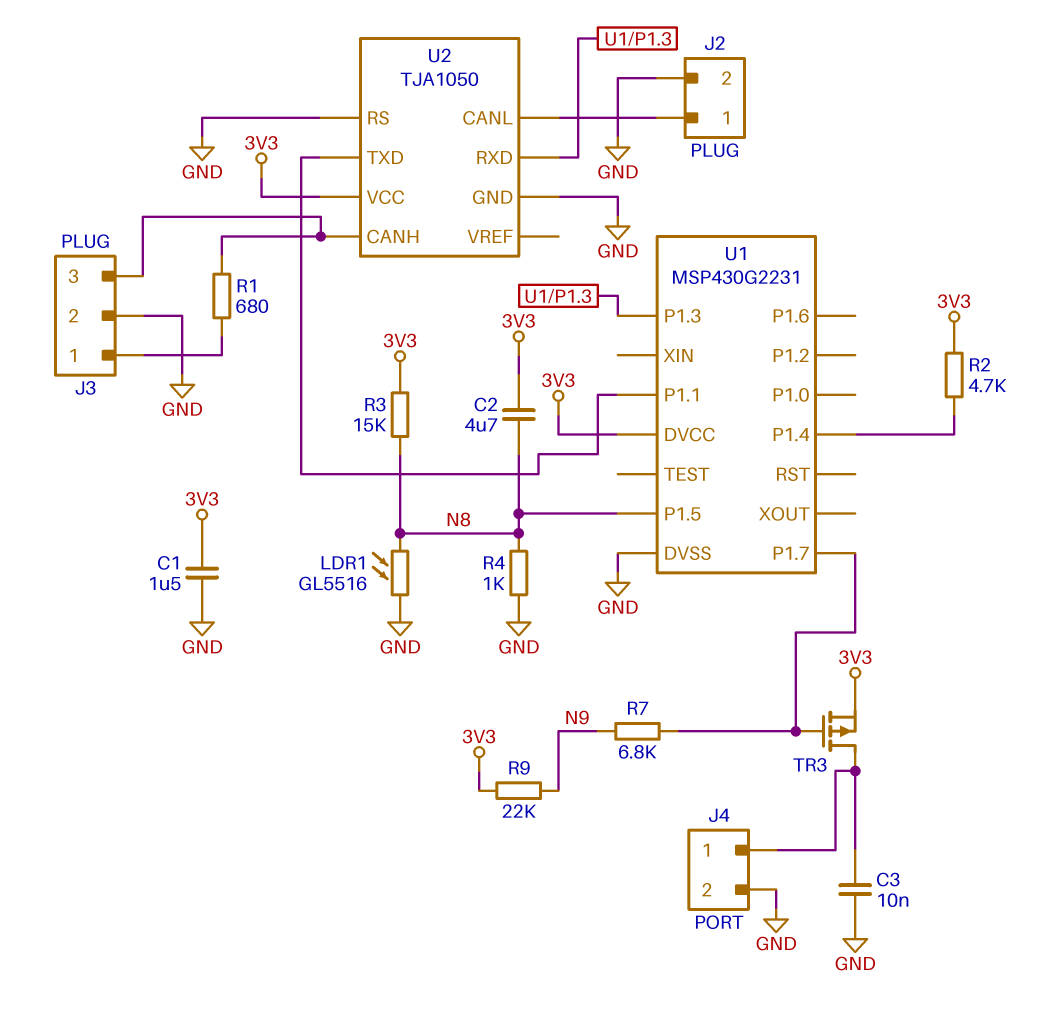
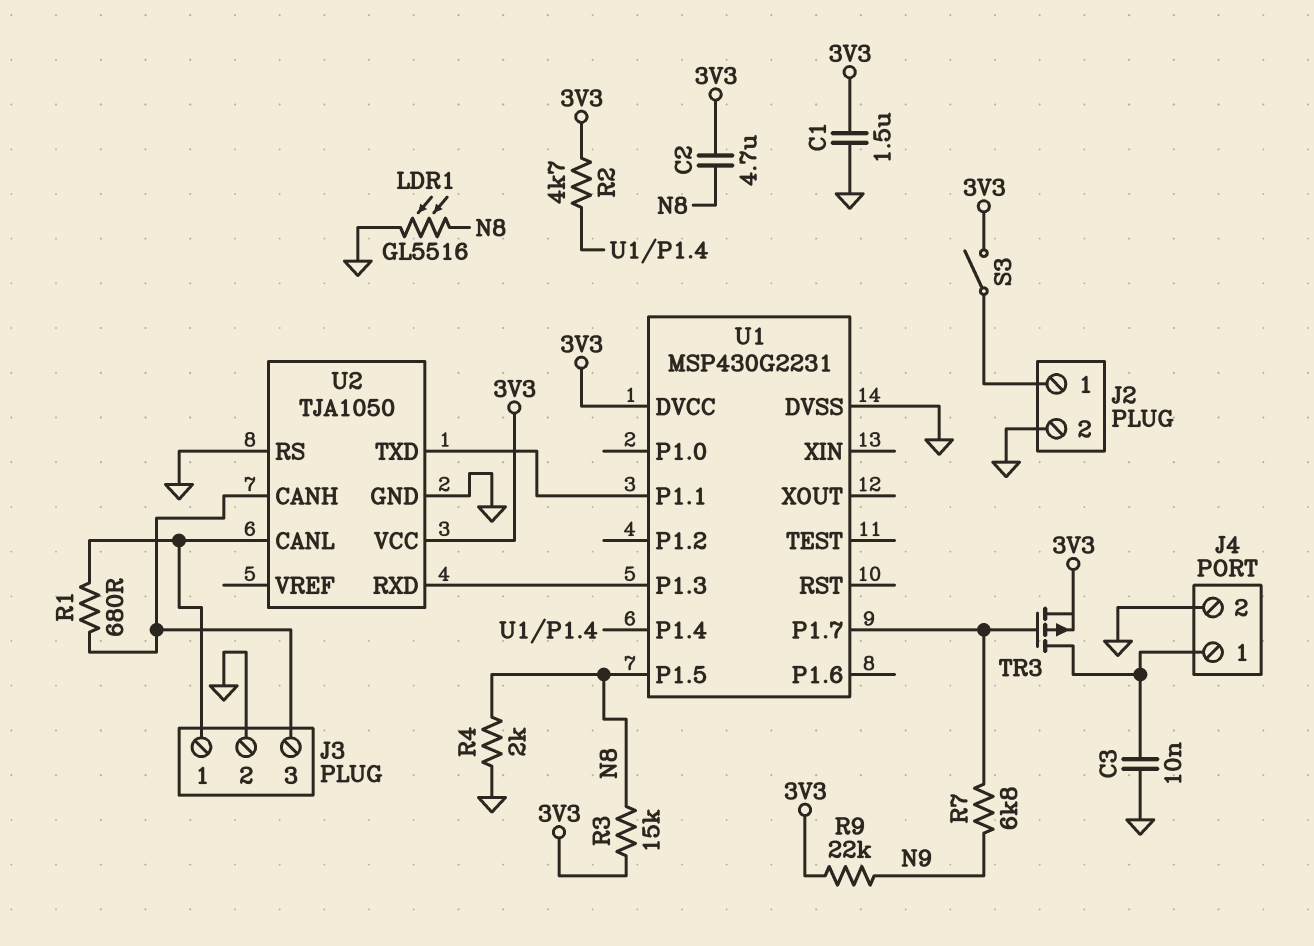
R4: 1k (GND, N8) -> 2k (GND, N8)
S3: none -> switch (3V3, J2/1)
U2 pin CANL: J2/1 -> J3/1

